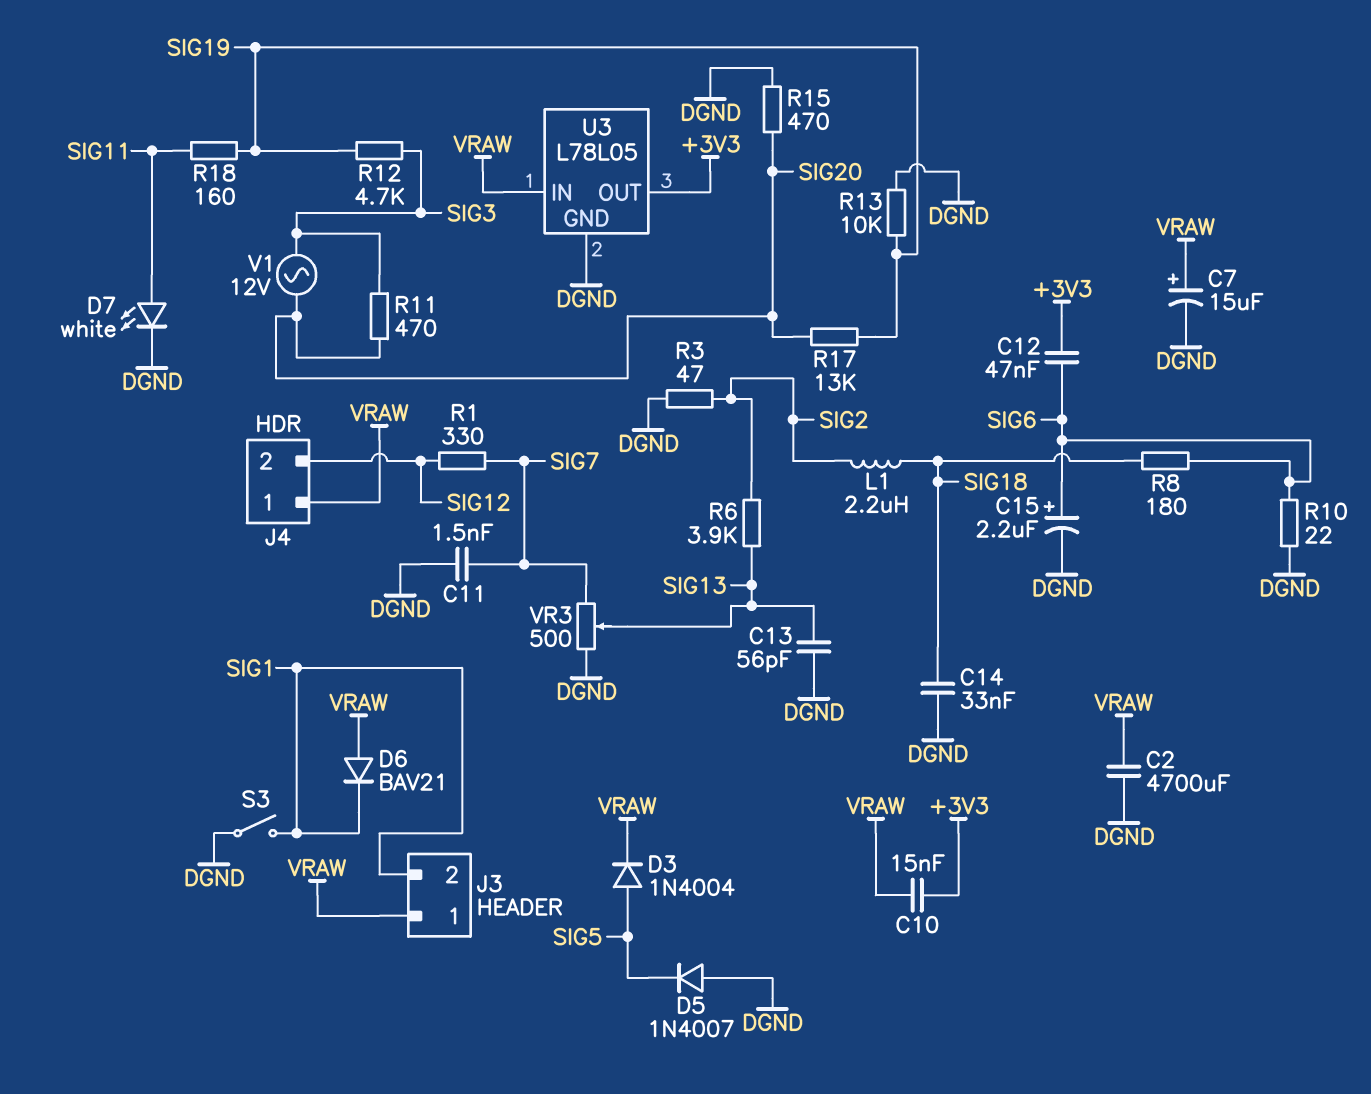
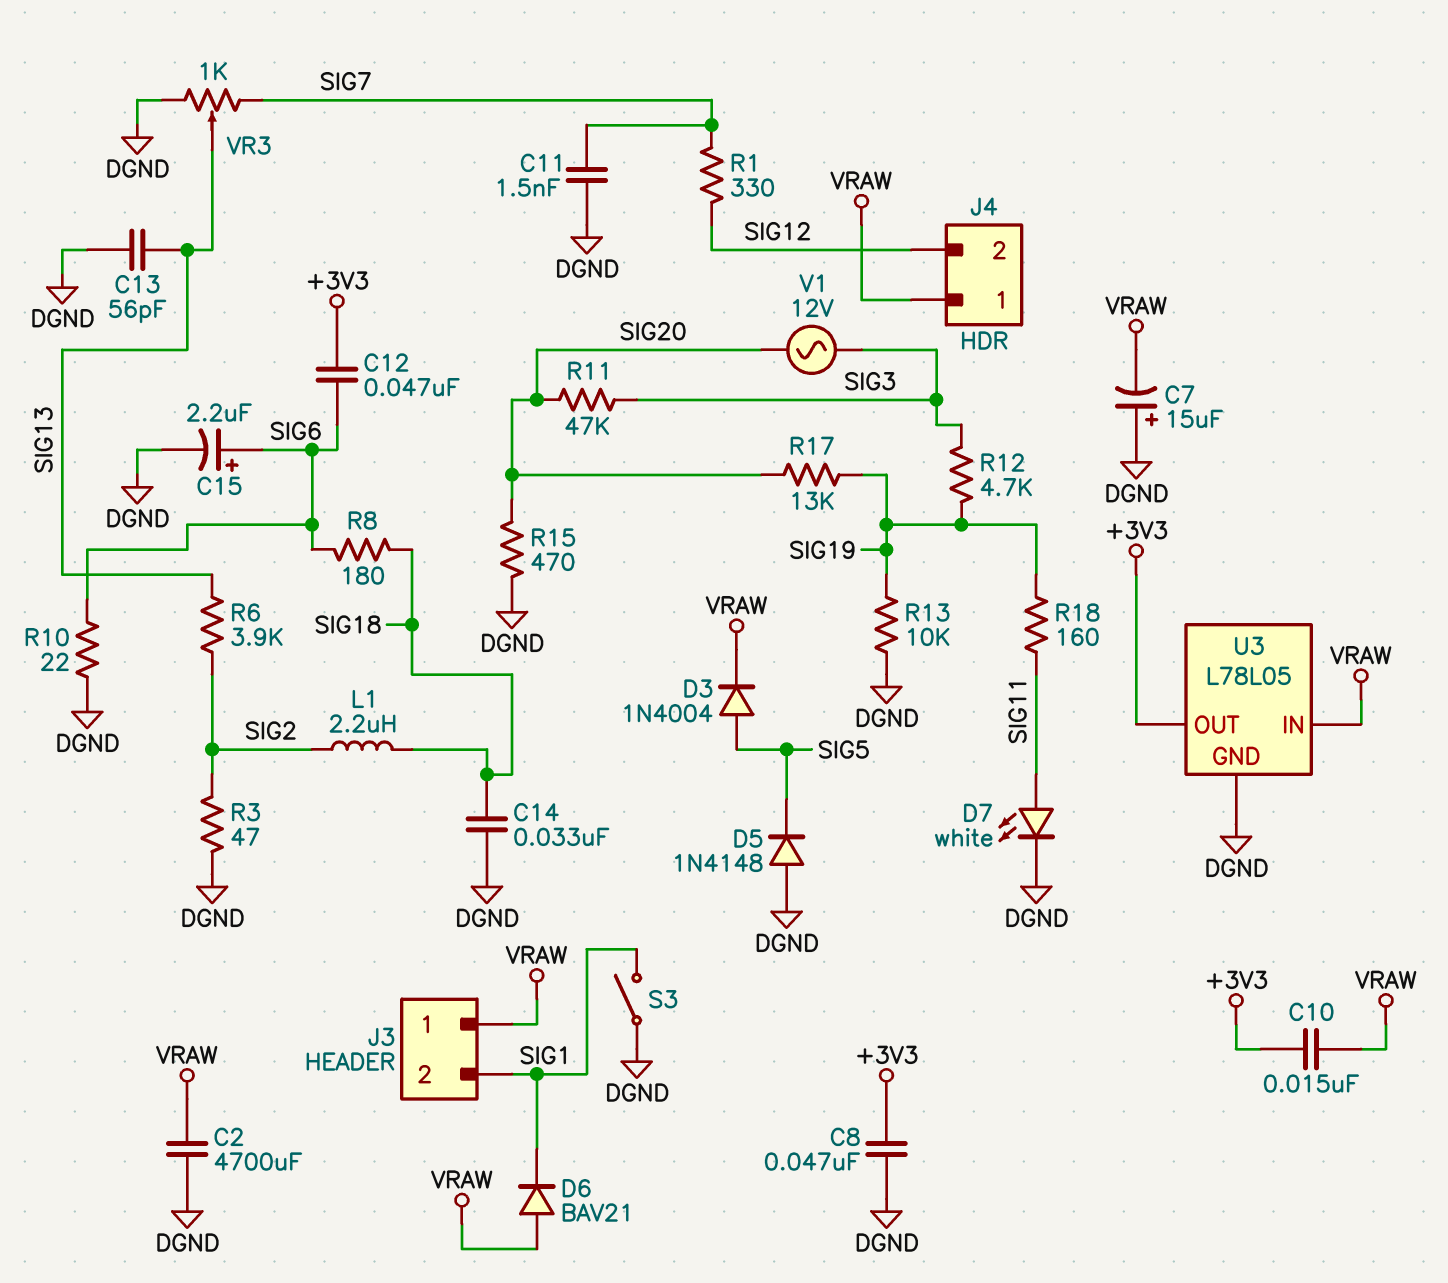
C7: 15uF (plus VRAW, minus DGND) -> 15uF (plus DGND, minus VRAW)
C8: none -> 47nF (+3V3, DGND)
D5: diode 1N4007 (A DGND, K SIG5) -> diode 1N4148 (A DGND, K SIG5)
R11: 470 (SIG3, SIG20) -> 47k (SIG3, SIG20)
VR3: 500 (DGND, SIG7, wiper SIG13) -> 1k (DGND, SIG7, wiper SIG13)

